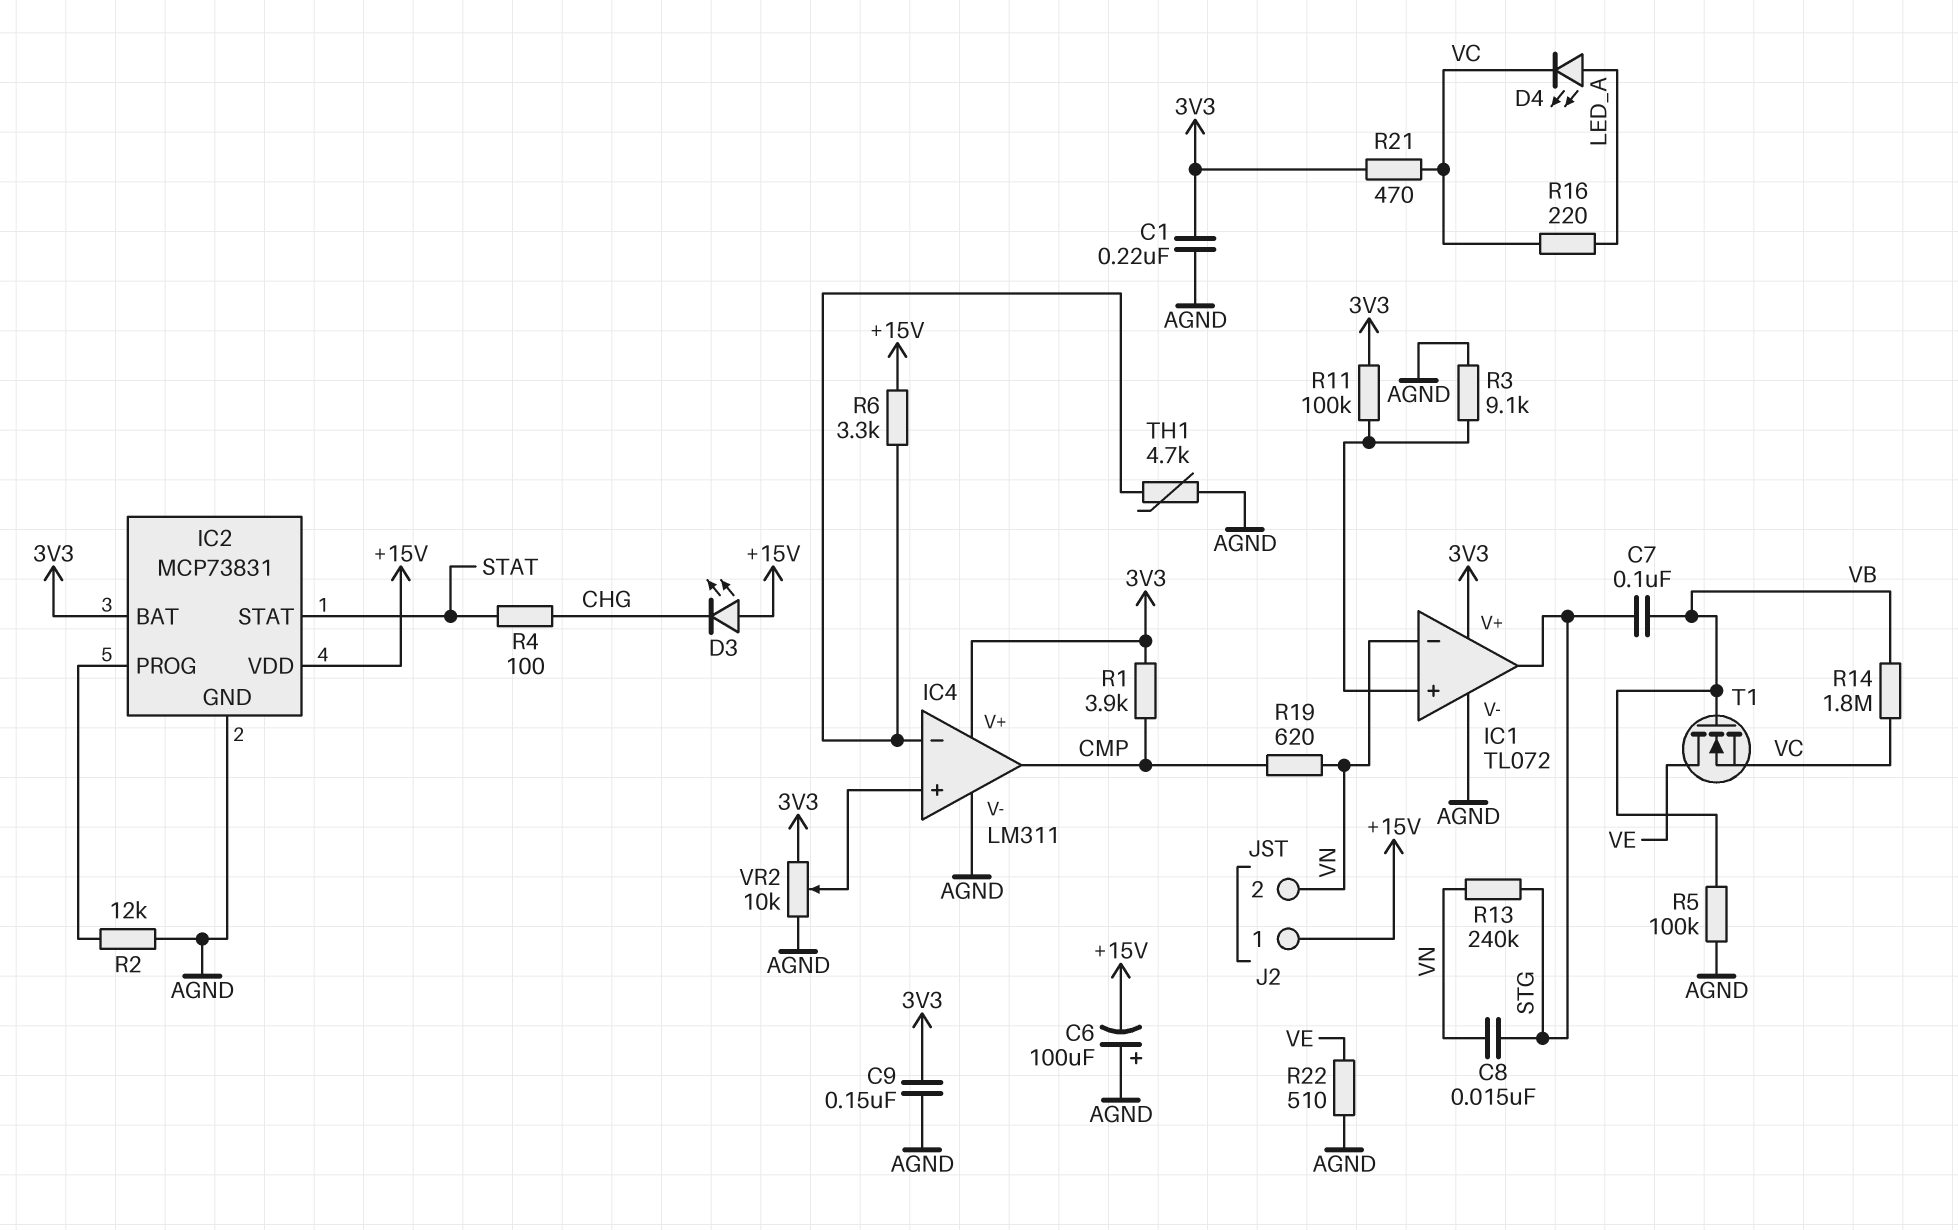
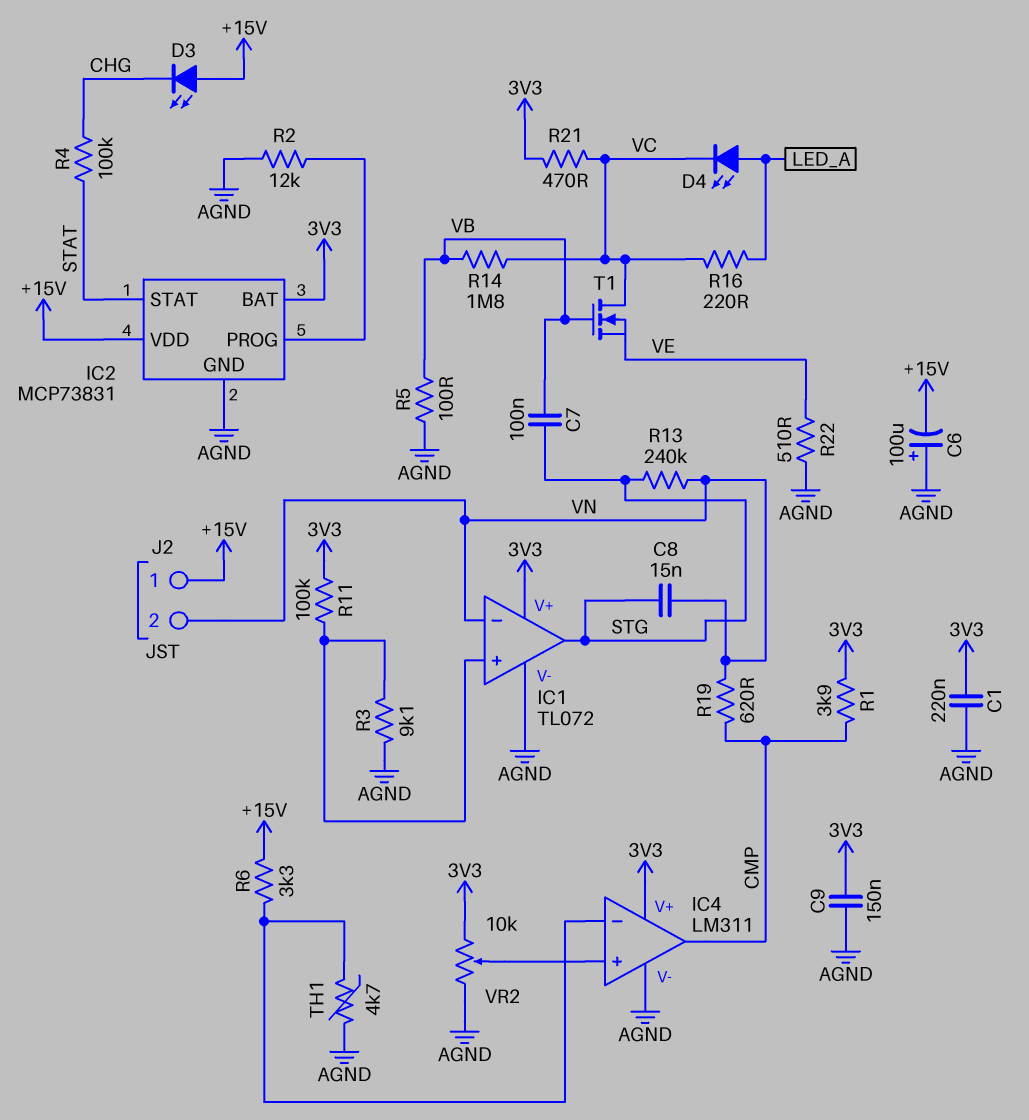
R4: 100 (CHG, STAT) -> 100k (CHG, STAT)
R5: 100k (AGND, VB) -> 100 (AGND, VB)
T1: NMOS (G VB, D VE, S VC) -> NMOS (G VB, D VC, S VE)

